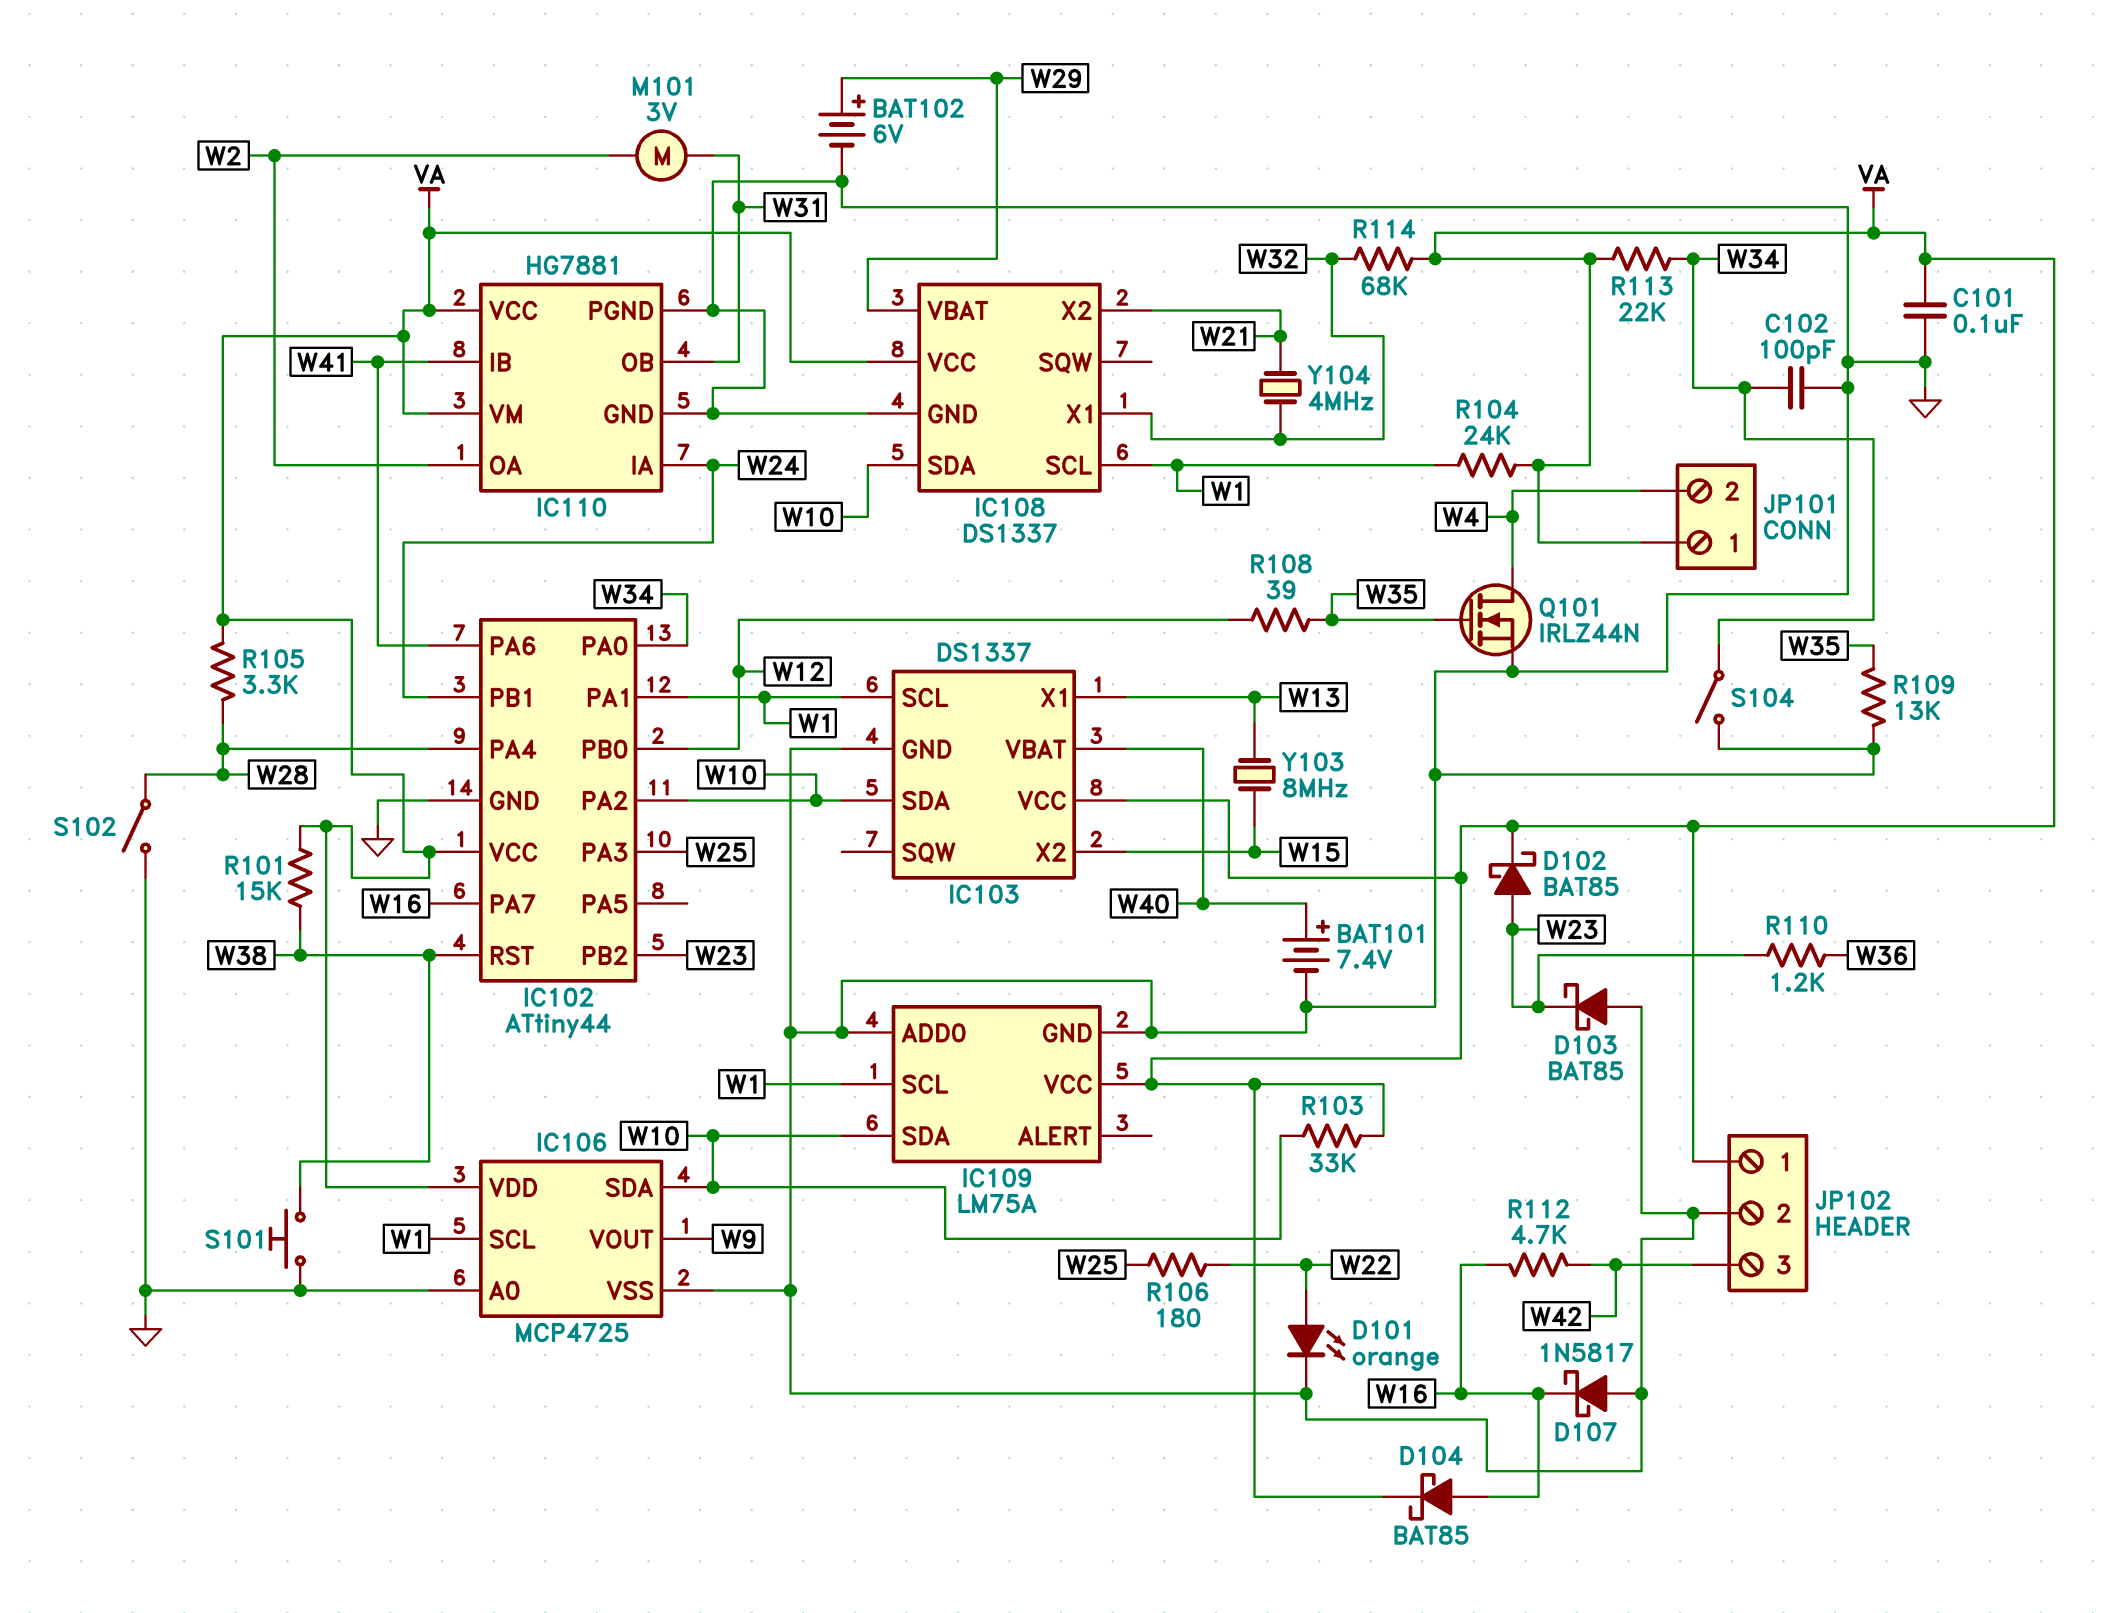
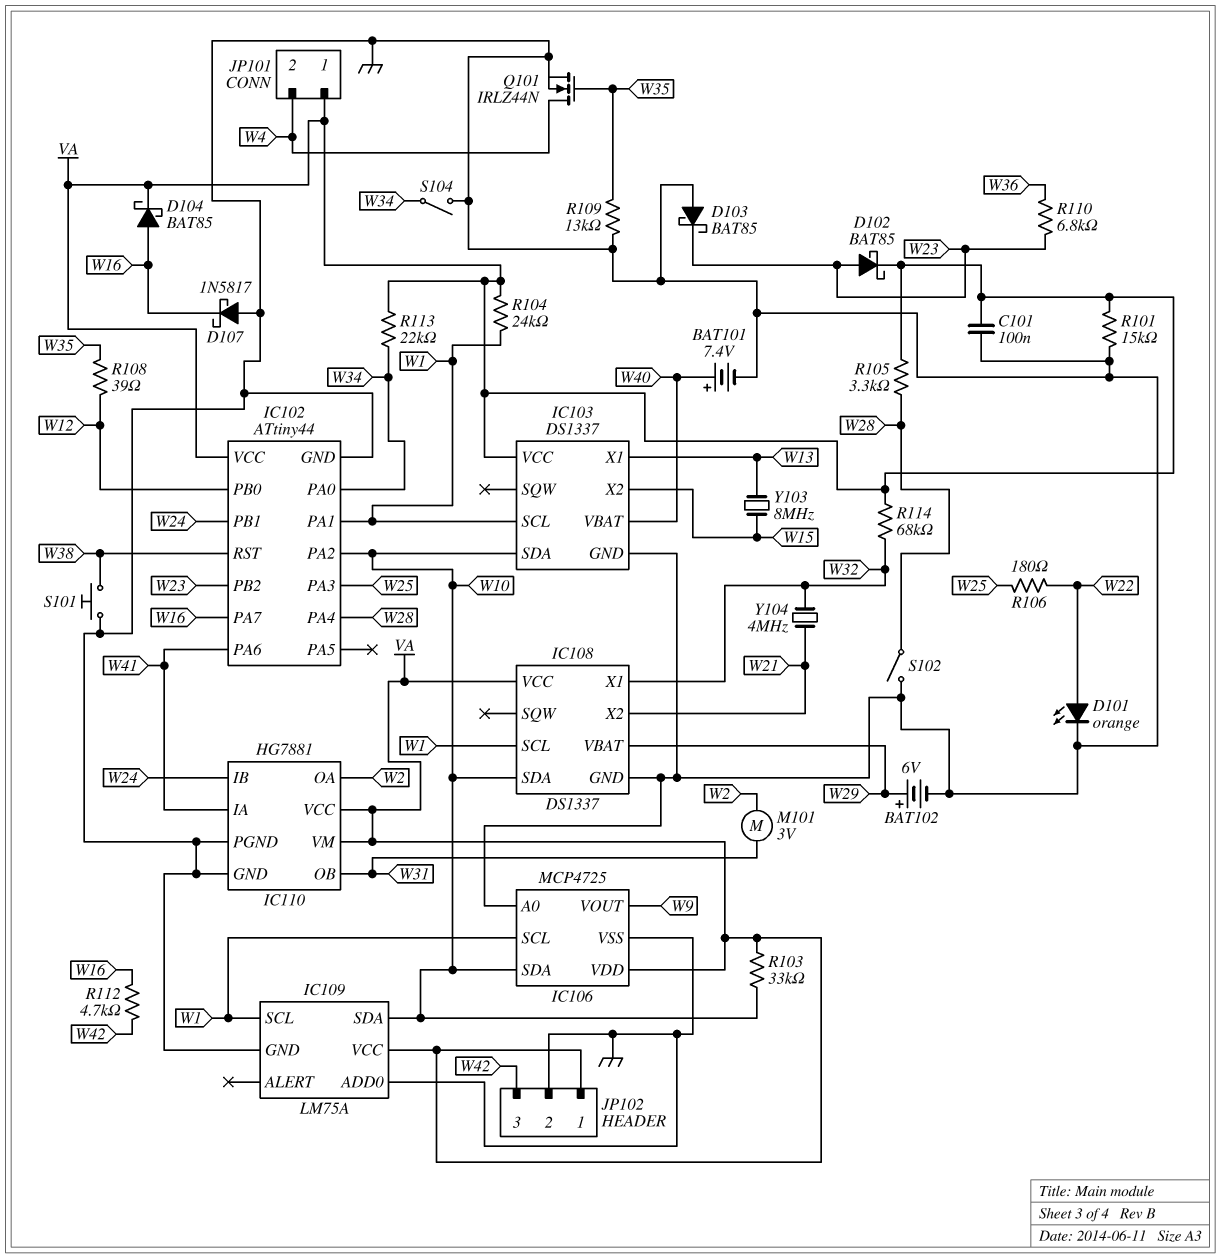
C102: 100pF (GND, W34) -> none
IC110 pin IA: W24 -> W41
IC110 pin IB: W41 -> W24
R101: 15k (VA, W38) -> 15k (GND, VA)
R110: 1.2k (W23, W36) -> 6.8k (W23, W36)

